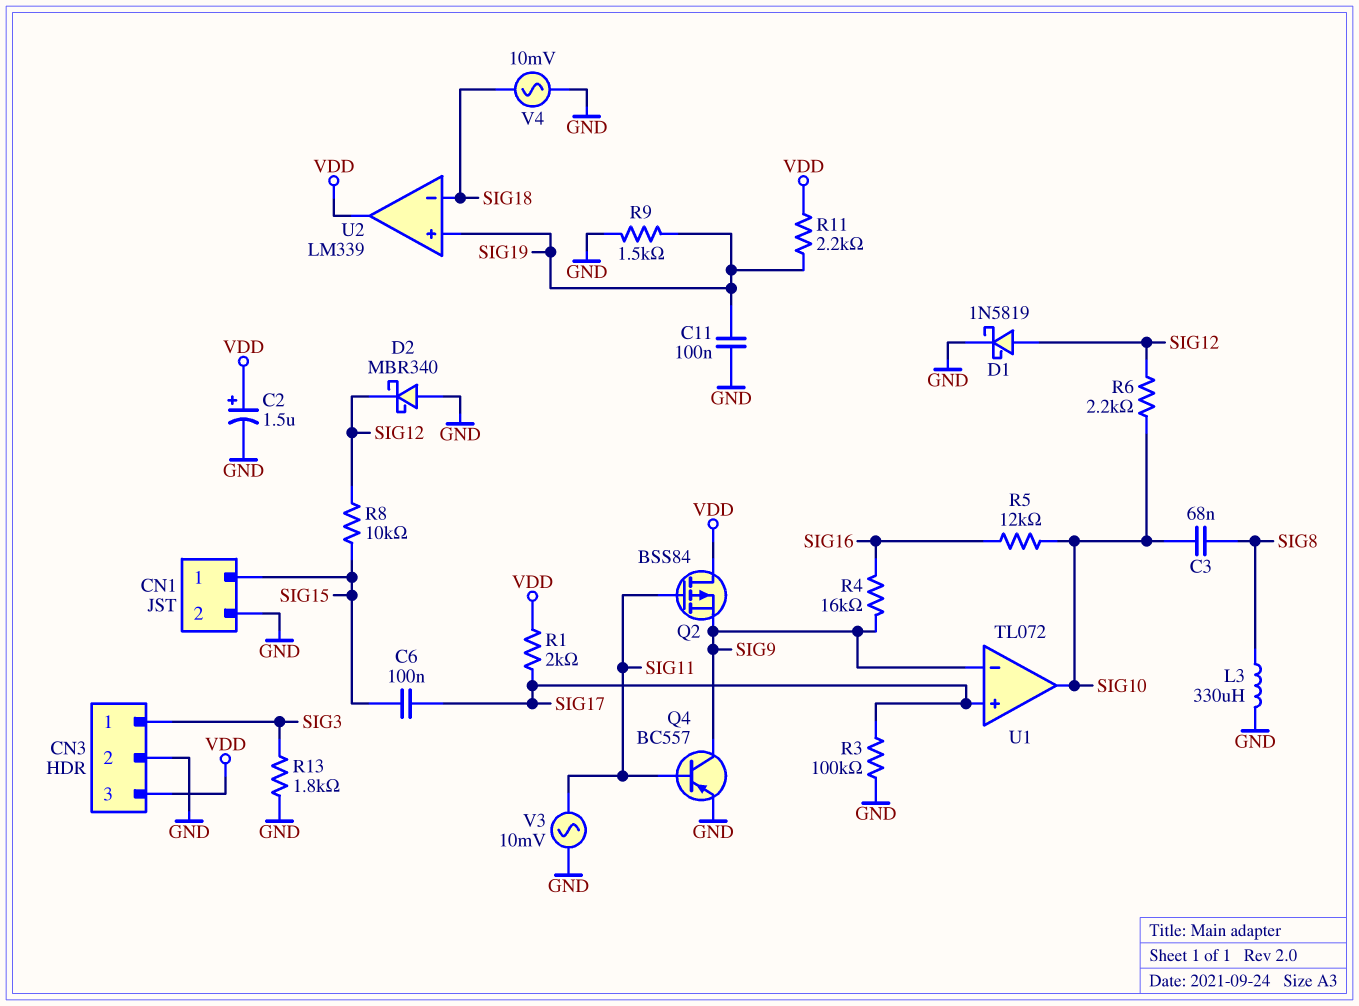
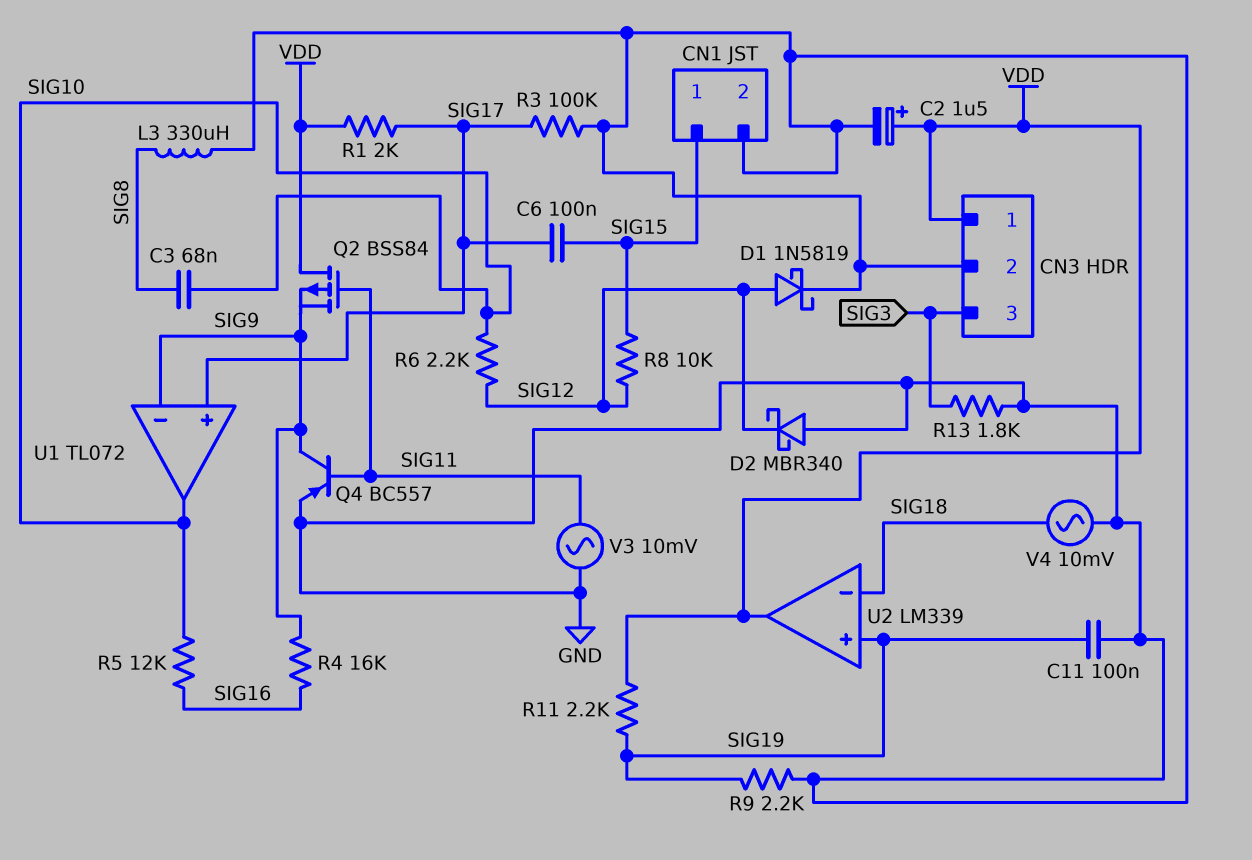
CN3 pin 1: SIG3 -> VDD
CN3 pin 3: VDD -> SIG3
R9: 1.5k (GND, SIG19) -> 2.2k (GND, SIG19)

